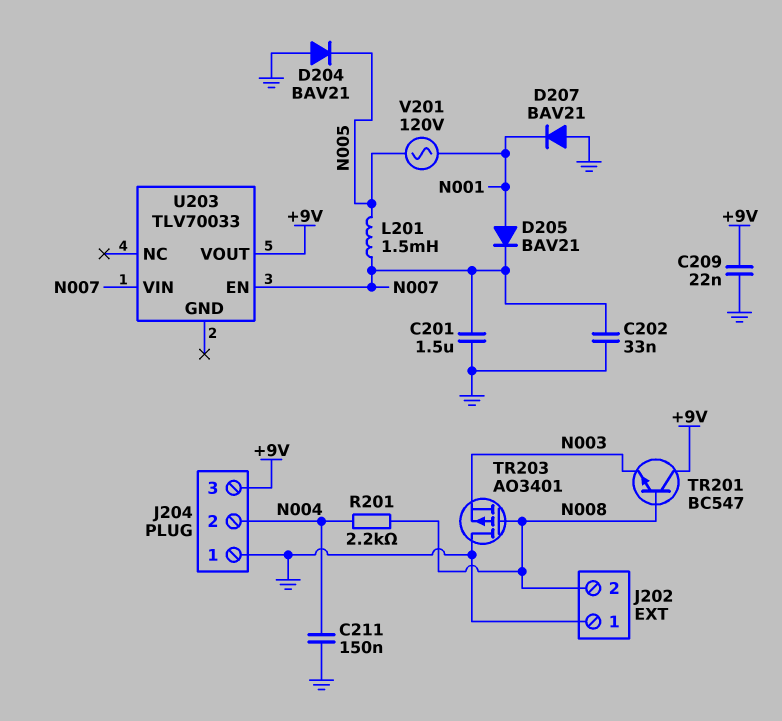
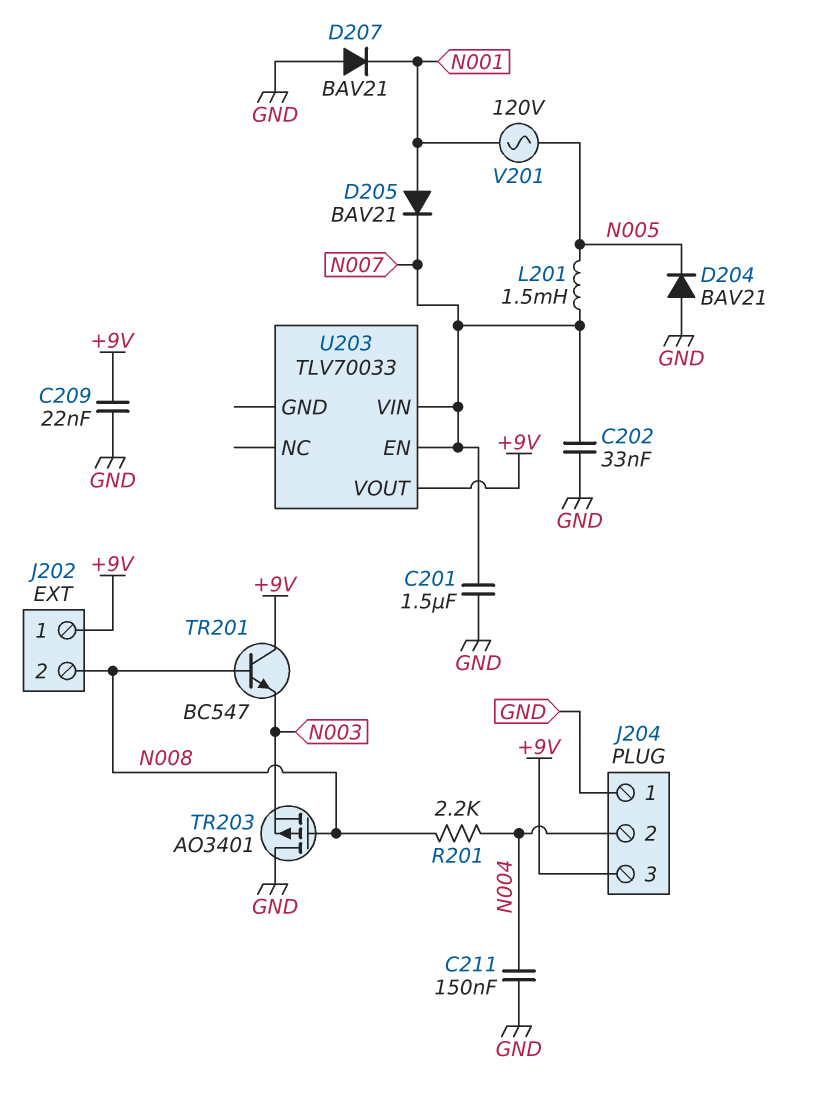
J202 pin 1: GND -> +9V

